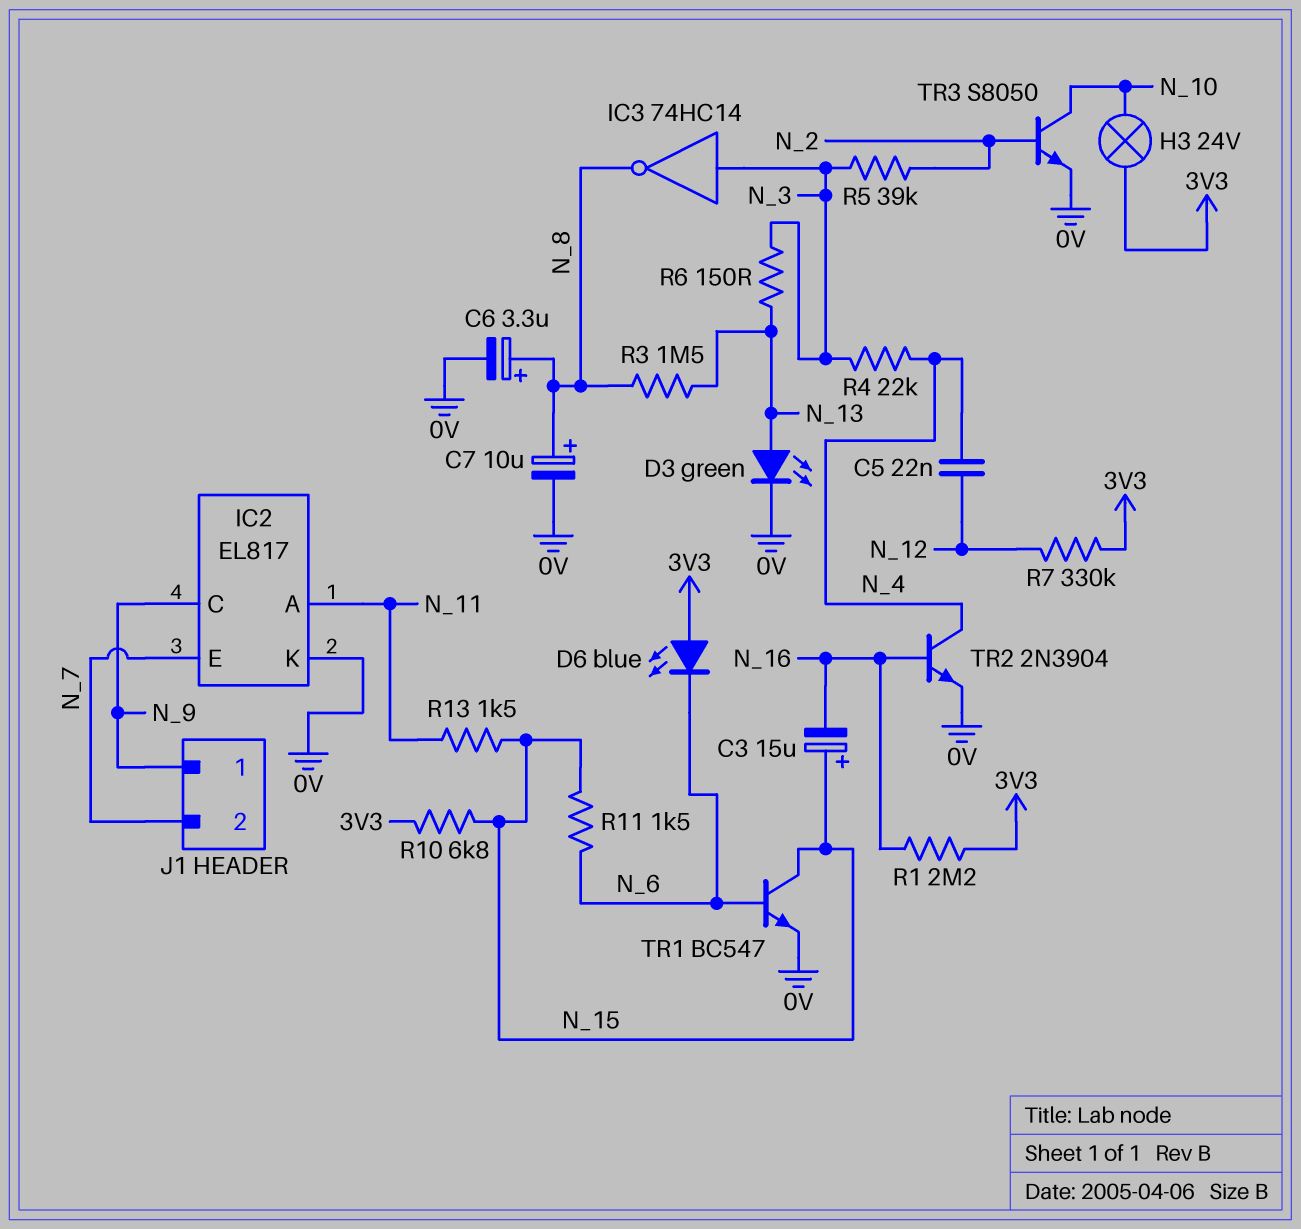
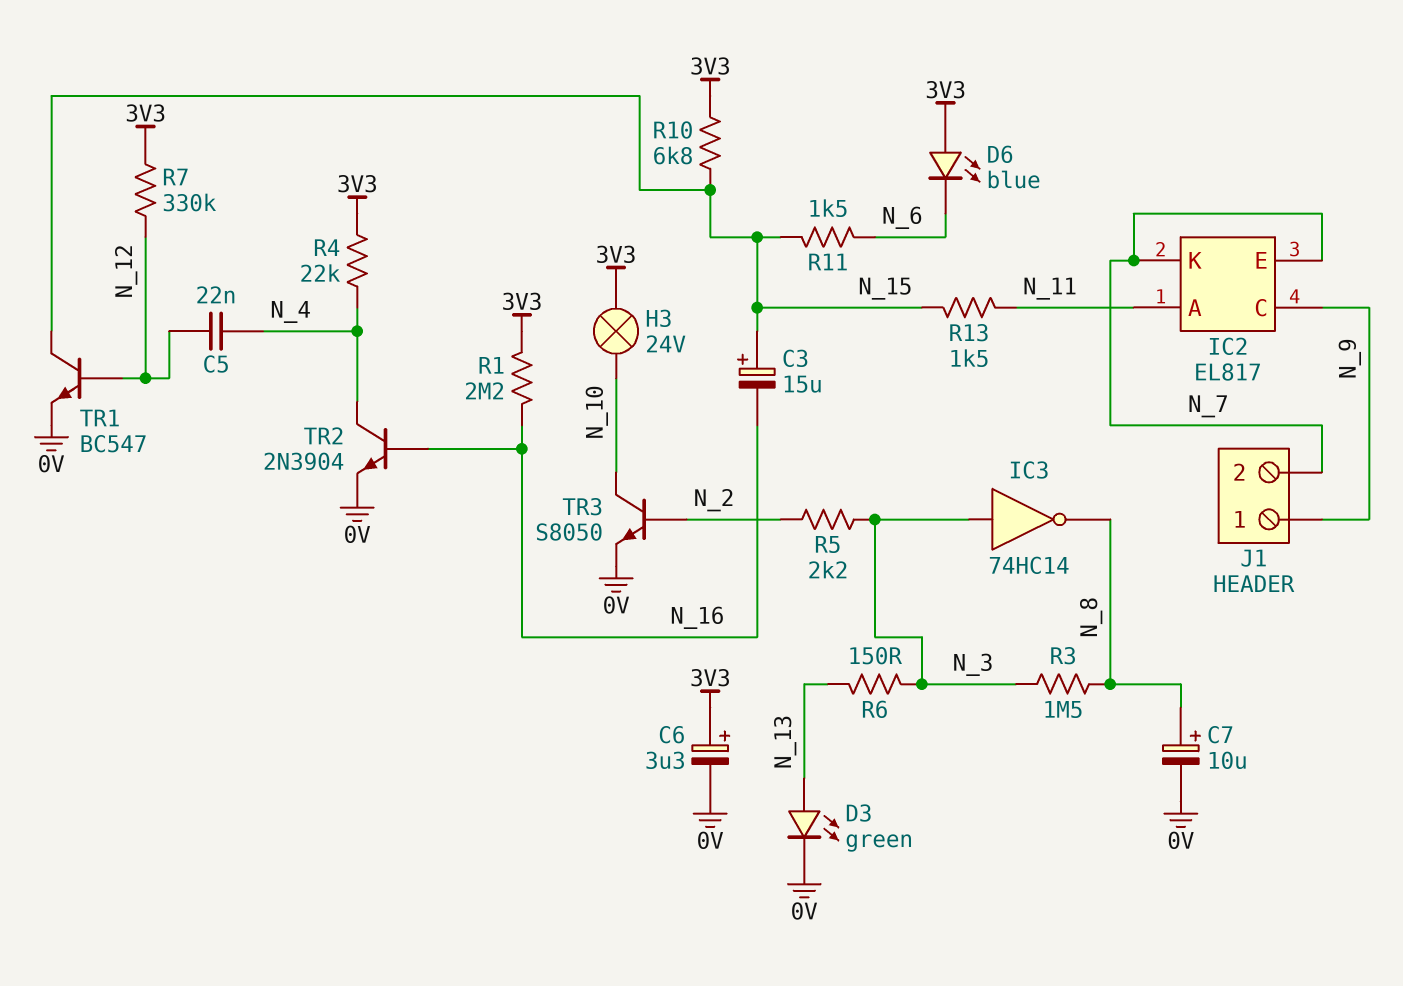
C6: 3.3uF (plus N_8, minus 0V) -> 3.3uF (plus 3V3, minus 0V)
IC2 pin K: 0V -> N_7
R3: 1.5M (N_8, N_13) -> 1.5M (N_3, N_8)
R4: 22k (N_3, N_4) -> 22k (3V3, N_4)
R5: 39k (N_2, N_3) -> 2.2k (N_2, N_3)
TR1: NPN BC547 (B N_6, C N_15, E 0V) -> NPN BC547 (B N_12, C N_15, E 0V)

